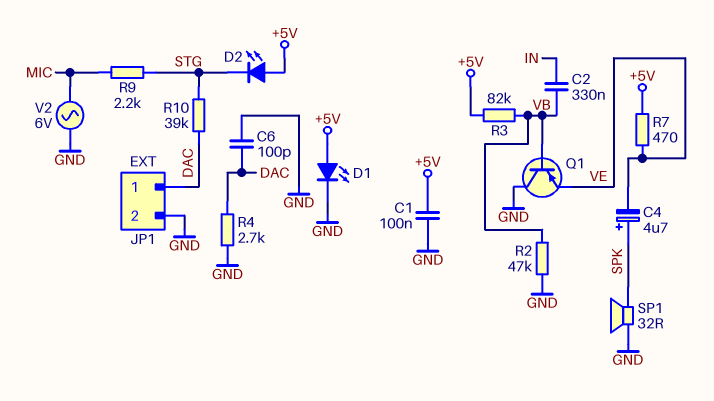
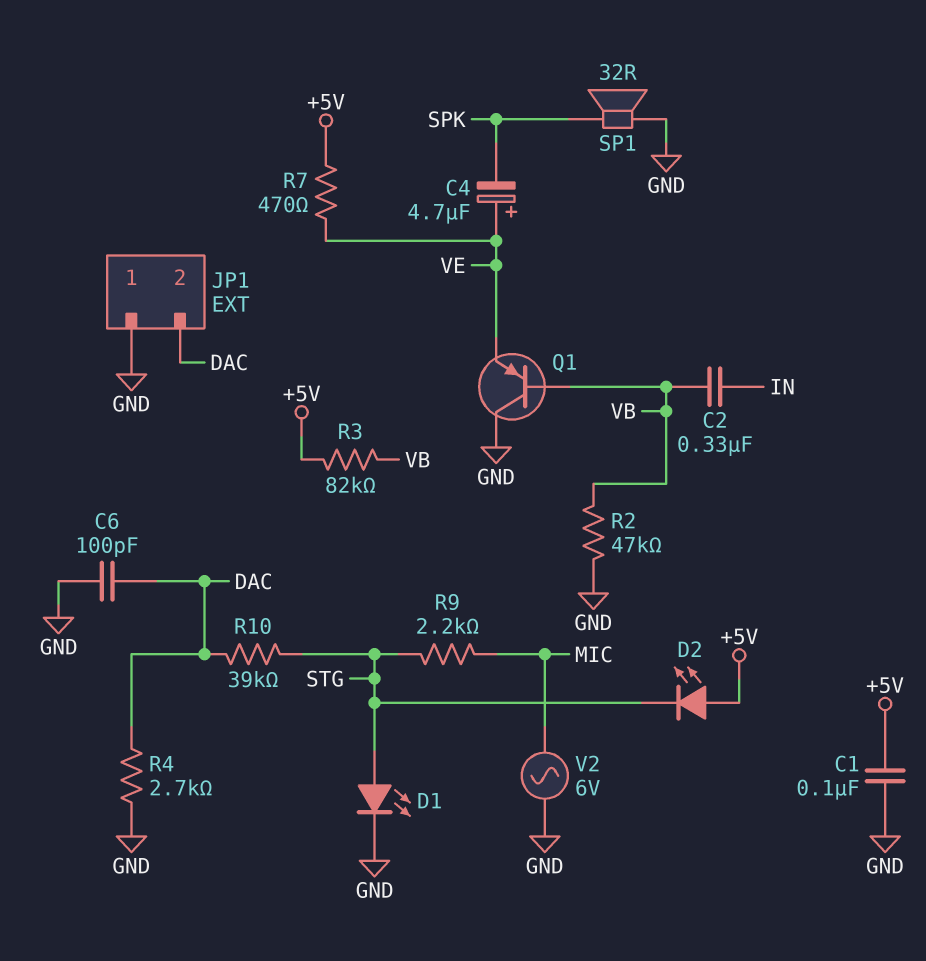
C4: 4.7uF (plus SPK, minus VE) -> 4.7uF (plus VE, minus SPK)
D1: LED (A +5V, K GND) -> LED (A STG, K GND)
JP1 pin 1: DAC -> GND
JP1 pin 2: GND -> DAC

